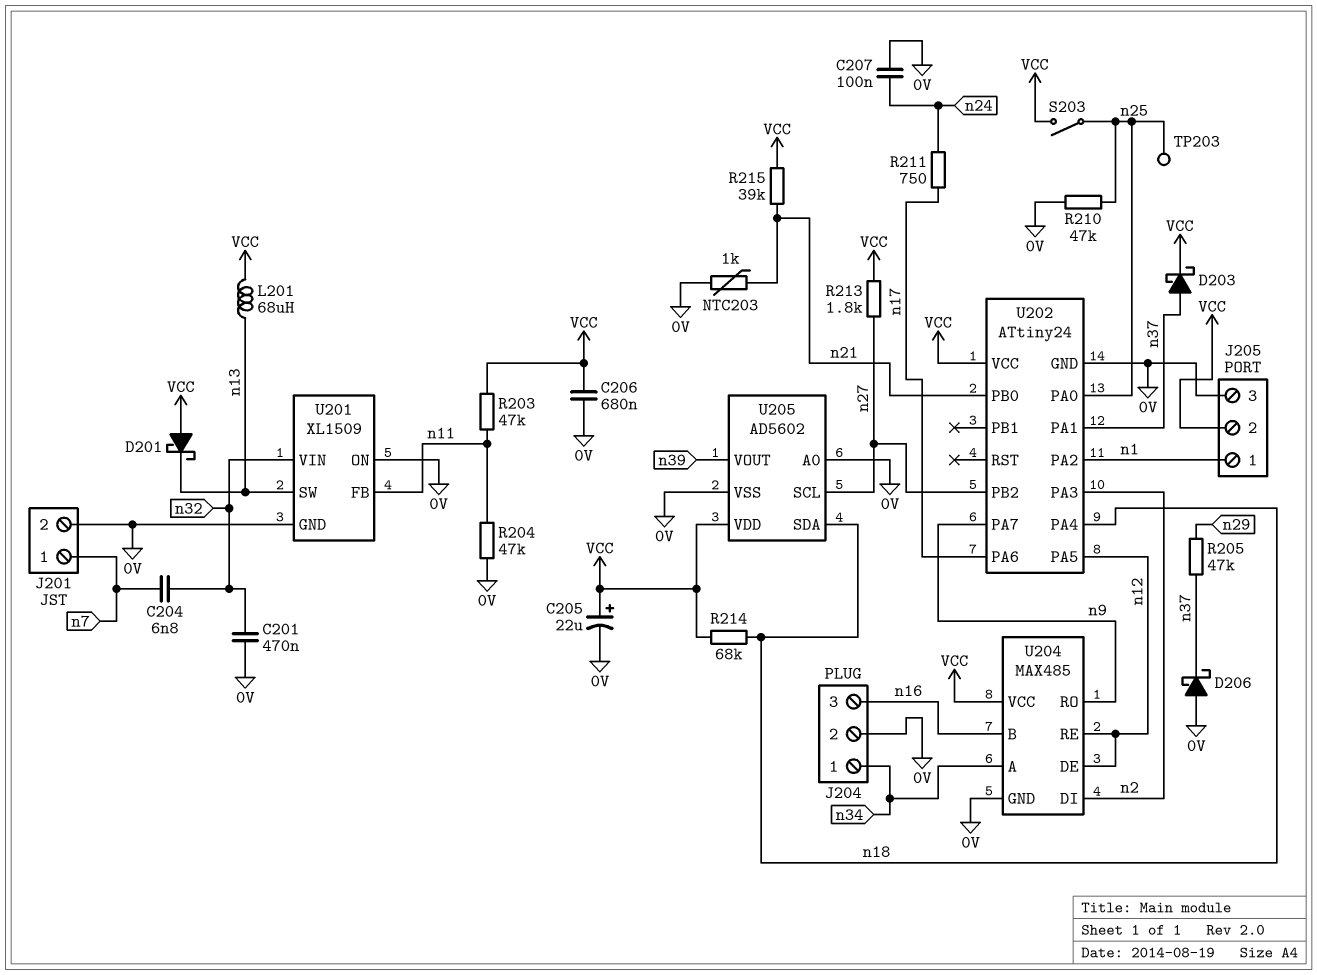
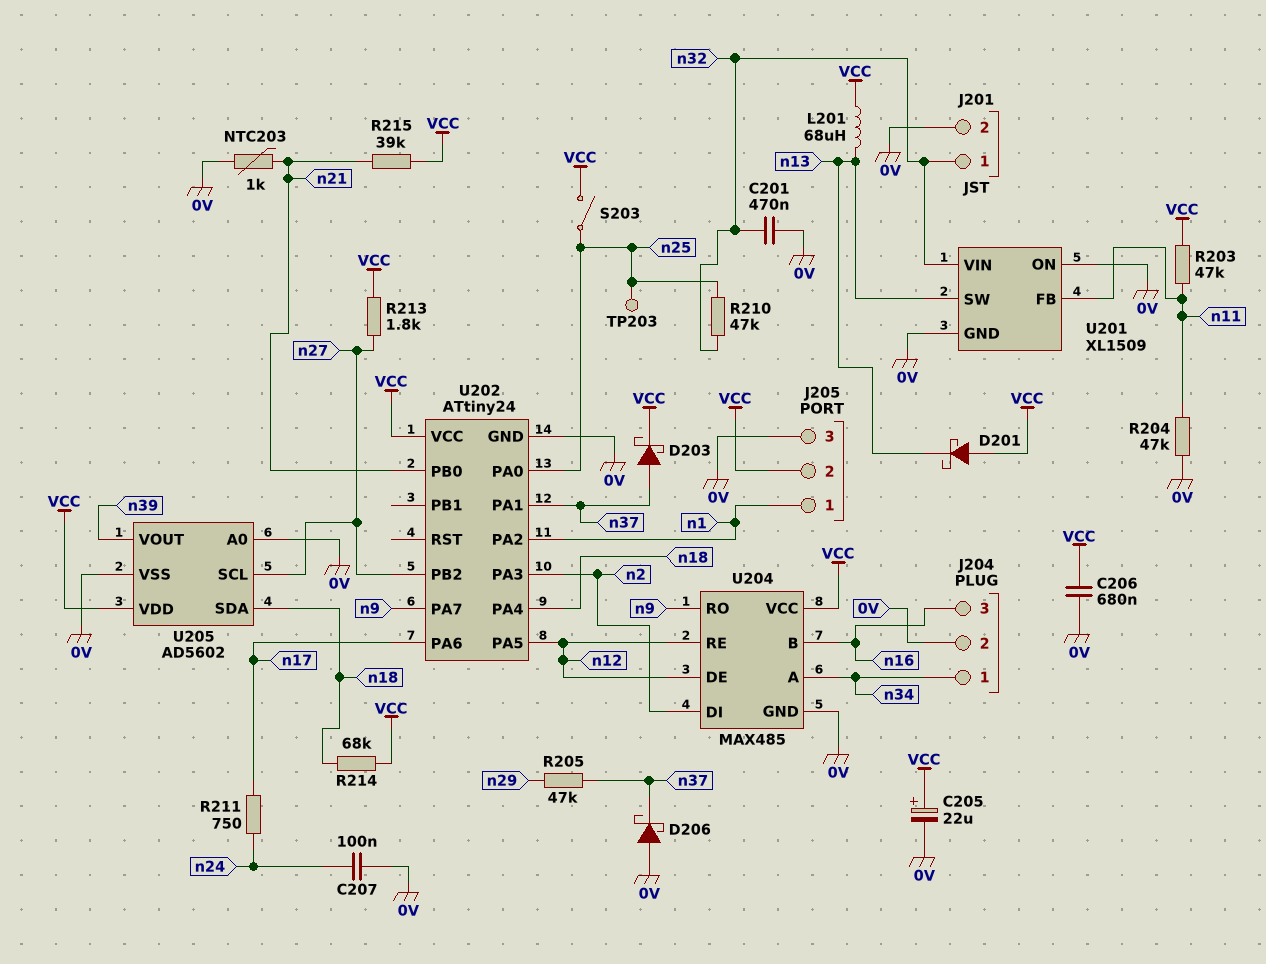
C204: 6.8nF (n7, n32) -> none
J201 pin 1: n7 -> n32
R210: 47k (0V, n25) -> 47k (n25, n32)

